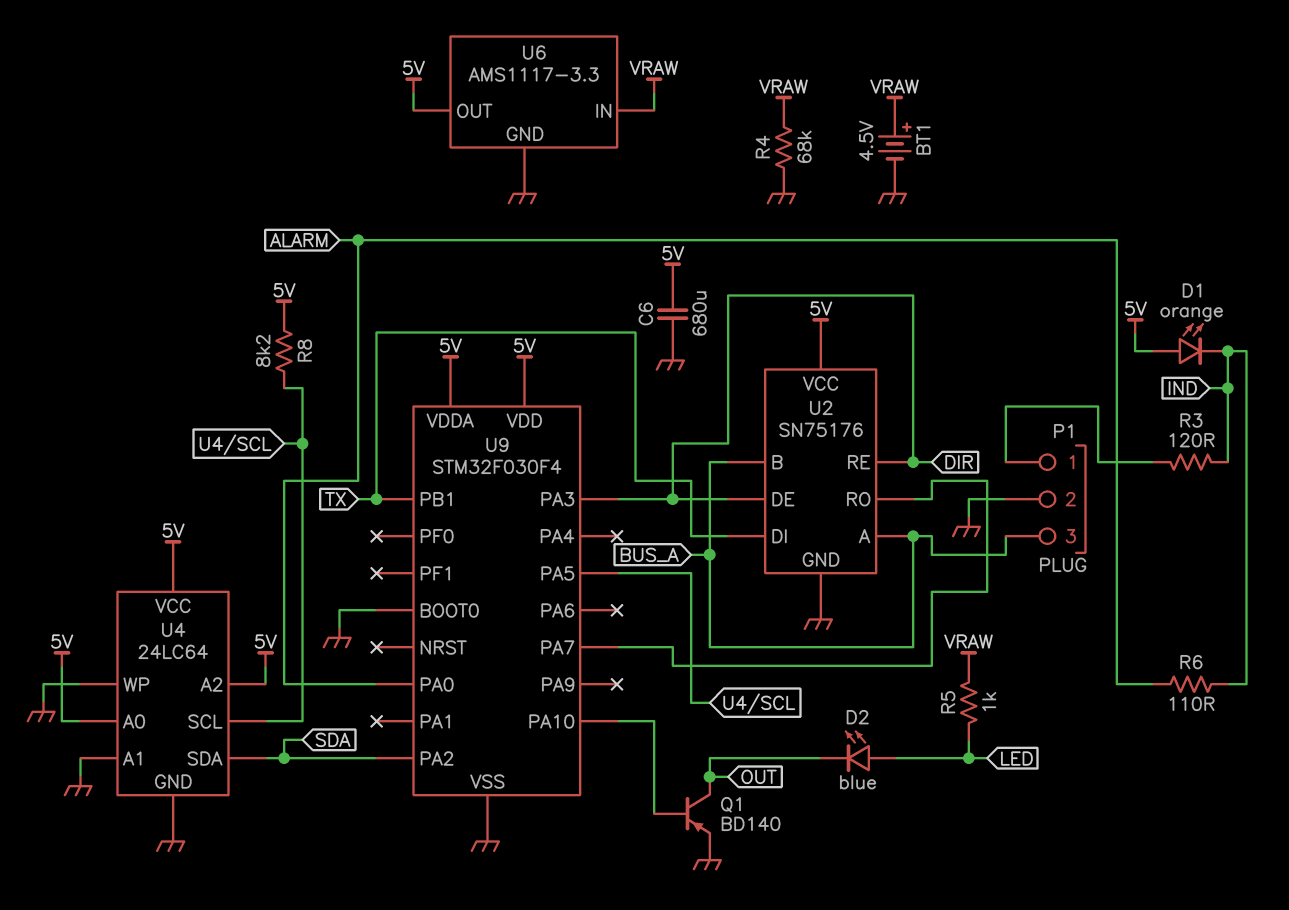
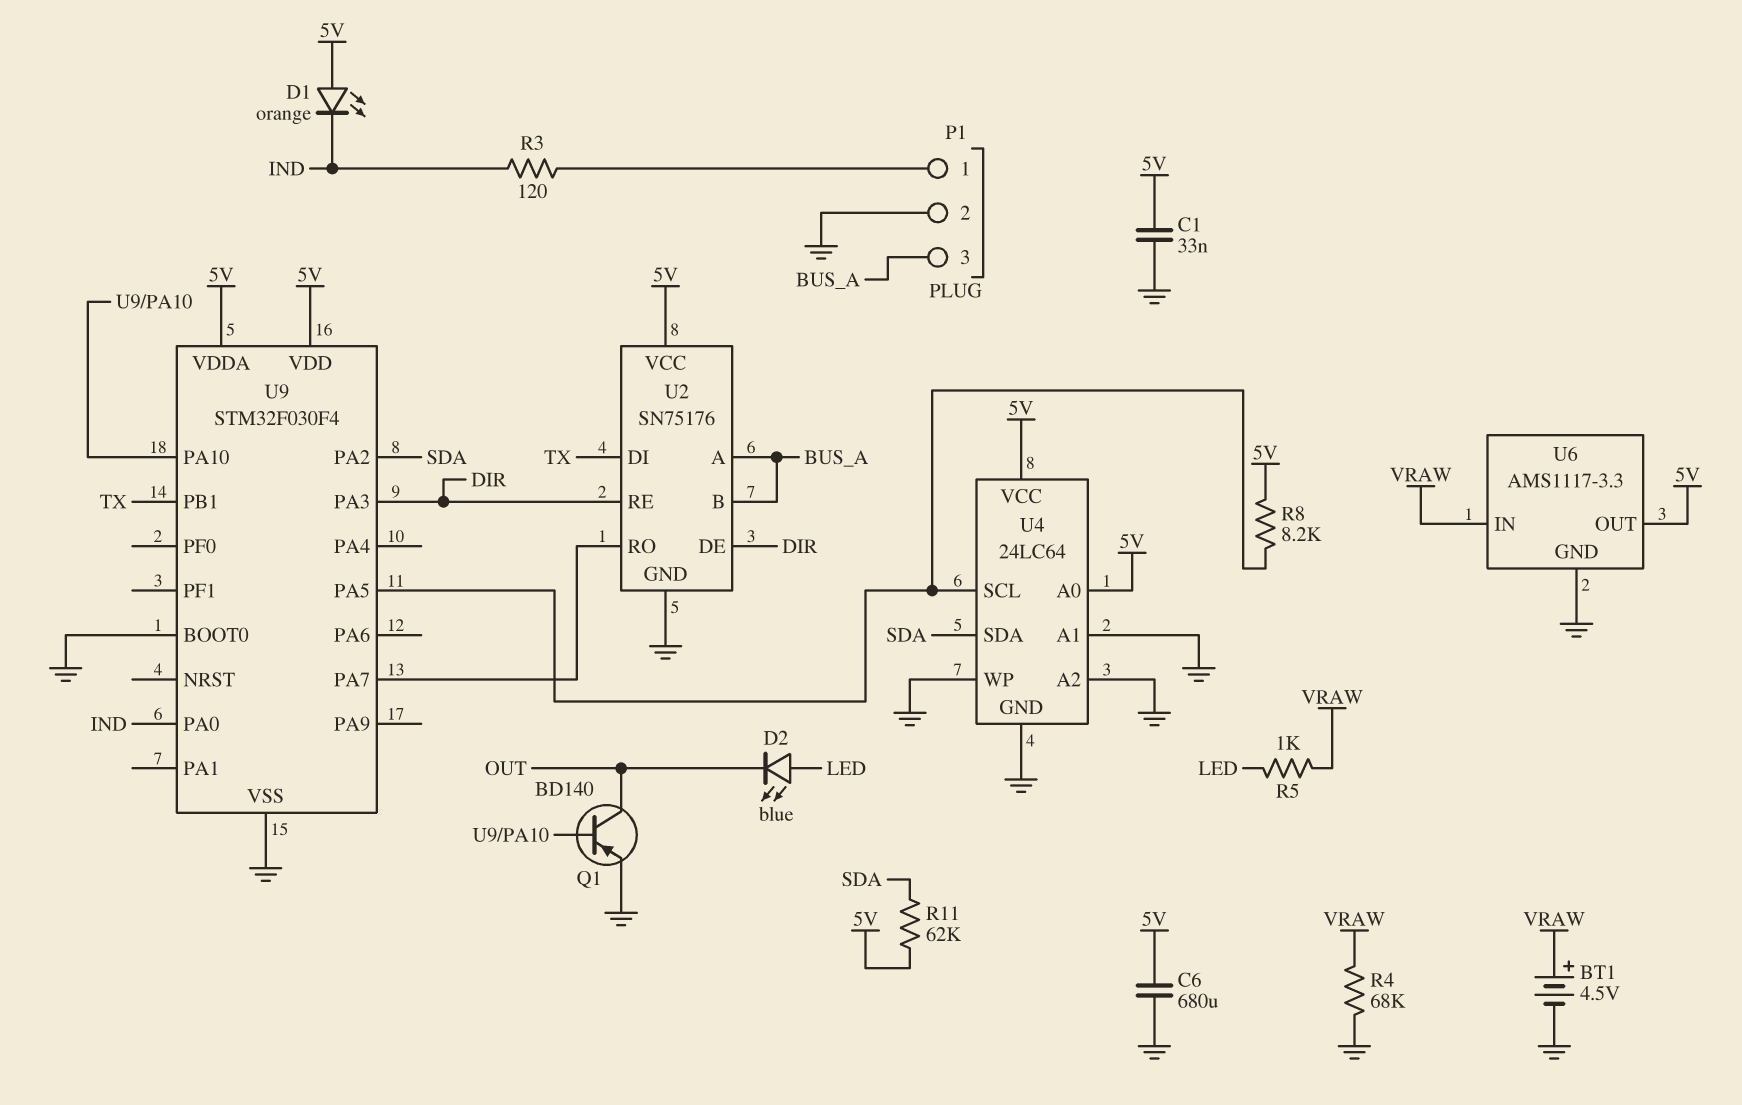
C1: none -> 33nF (5V, GND)
R6: 110 (ALARM, IND) -> none
R11: none -> 62k (5V, SDA)
U4 pin A2: 5V -> GND
U9 pin PA0: ALARM -> IND

